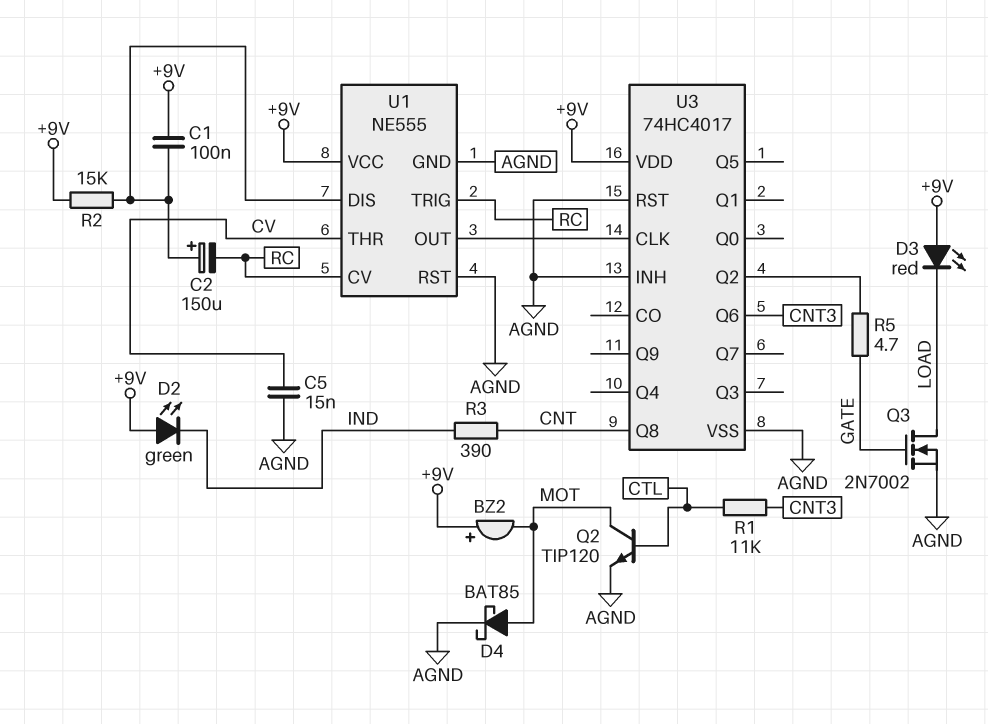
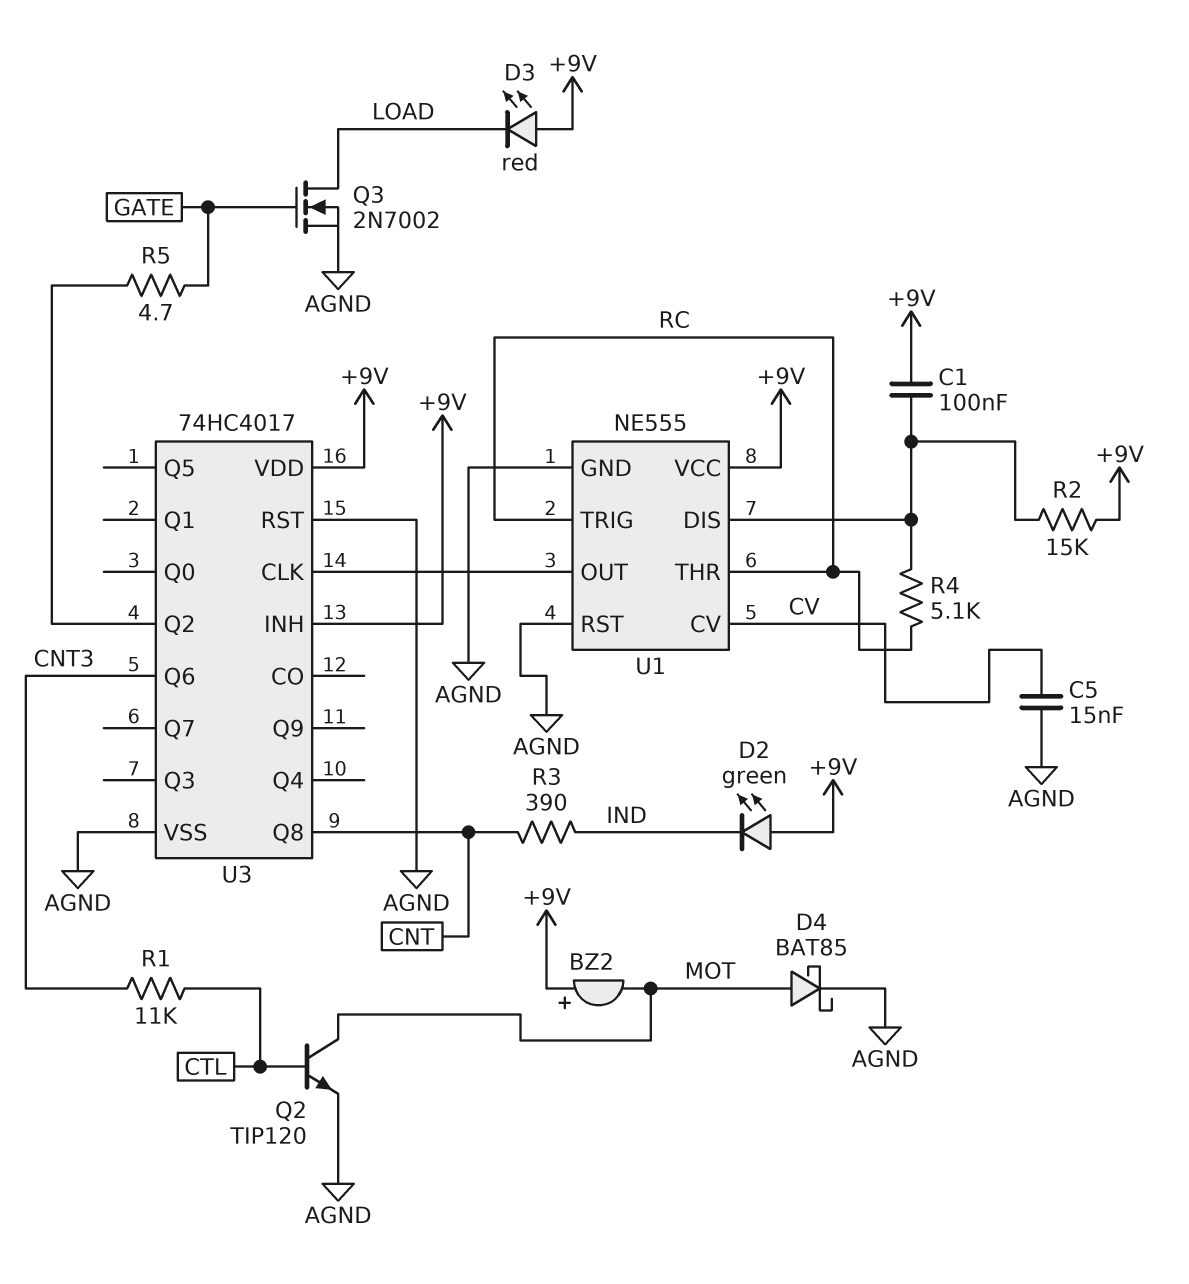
C2: 150uF (plus U1/DIS, minus RC) -> none
R4: none -> 5.1k (RC, U1/DIS)
U1 pin CV: RC -> CV
U1 pin THR: CV -> RC
U3 pin INH: AGND -> +9V

